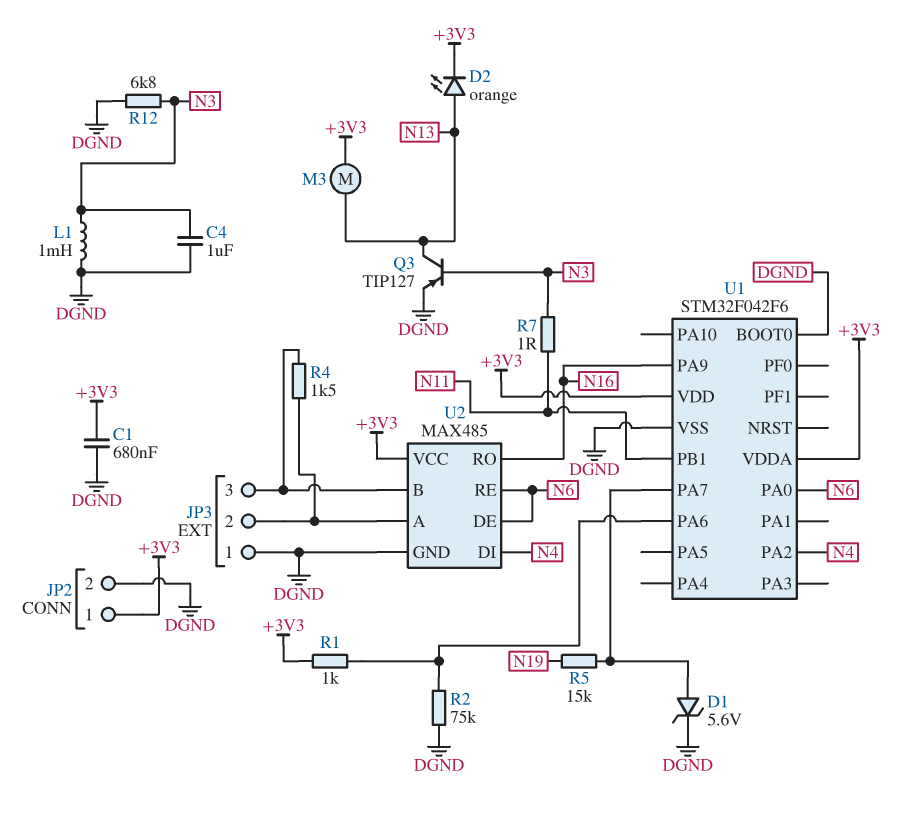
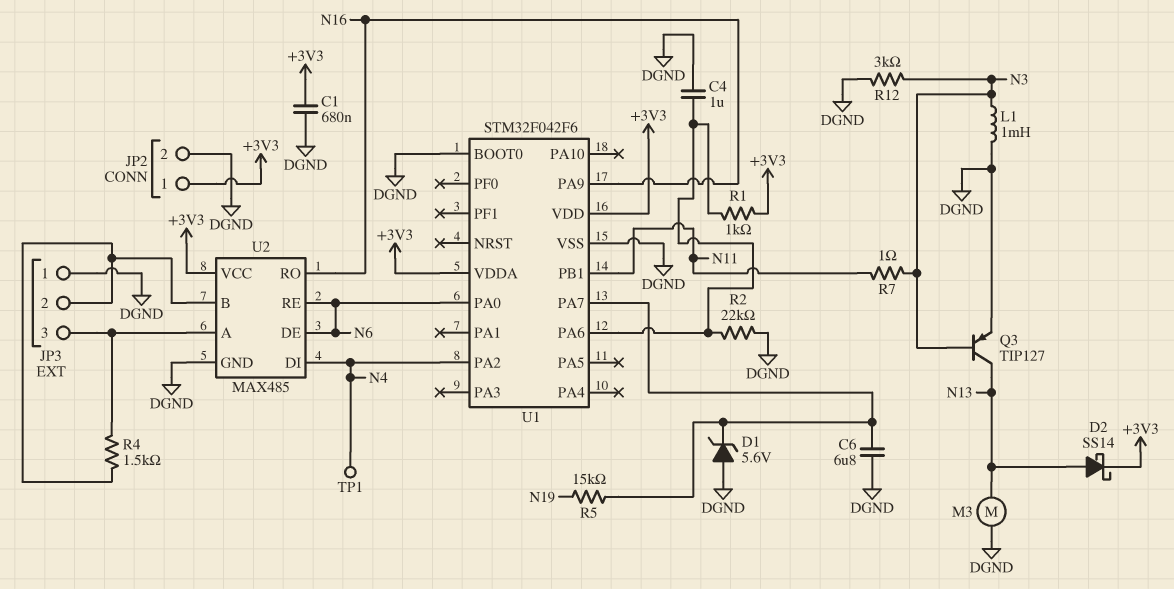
C4: 1uF (DGND, N3) -> 1uF (DGND, U1/PA6)
C6: none -> 6.8uF (DGND, U1/PA7)
D1: zener 5.6V (A U1/PA7, K DGND) -> zener 5.6V (A DGND, K U1/PA7)
D2: LED orange (A N13, K +3V3) -> schottky SS14 (A N13, K +3V3)
M3: motor (+3V3, N13) -> motor (DGND, N13)
R2: 75k (DGND, U1/PA6) -> 22k (DGND, U1/PA6)
R12: 6.8k (DGND, N3) -> 3k (DGND, N3)
TP1: none -> test point (N4)
U2 pin A: JP3/2 -> JP3/3
U2 pin B: JP3/3 -> JP3/2

